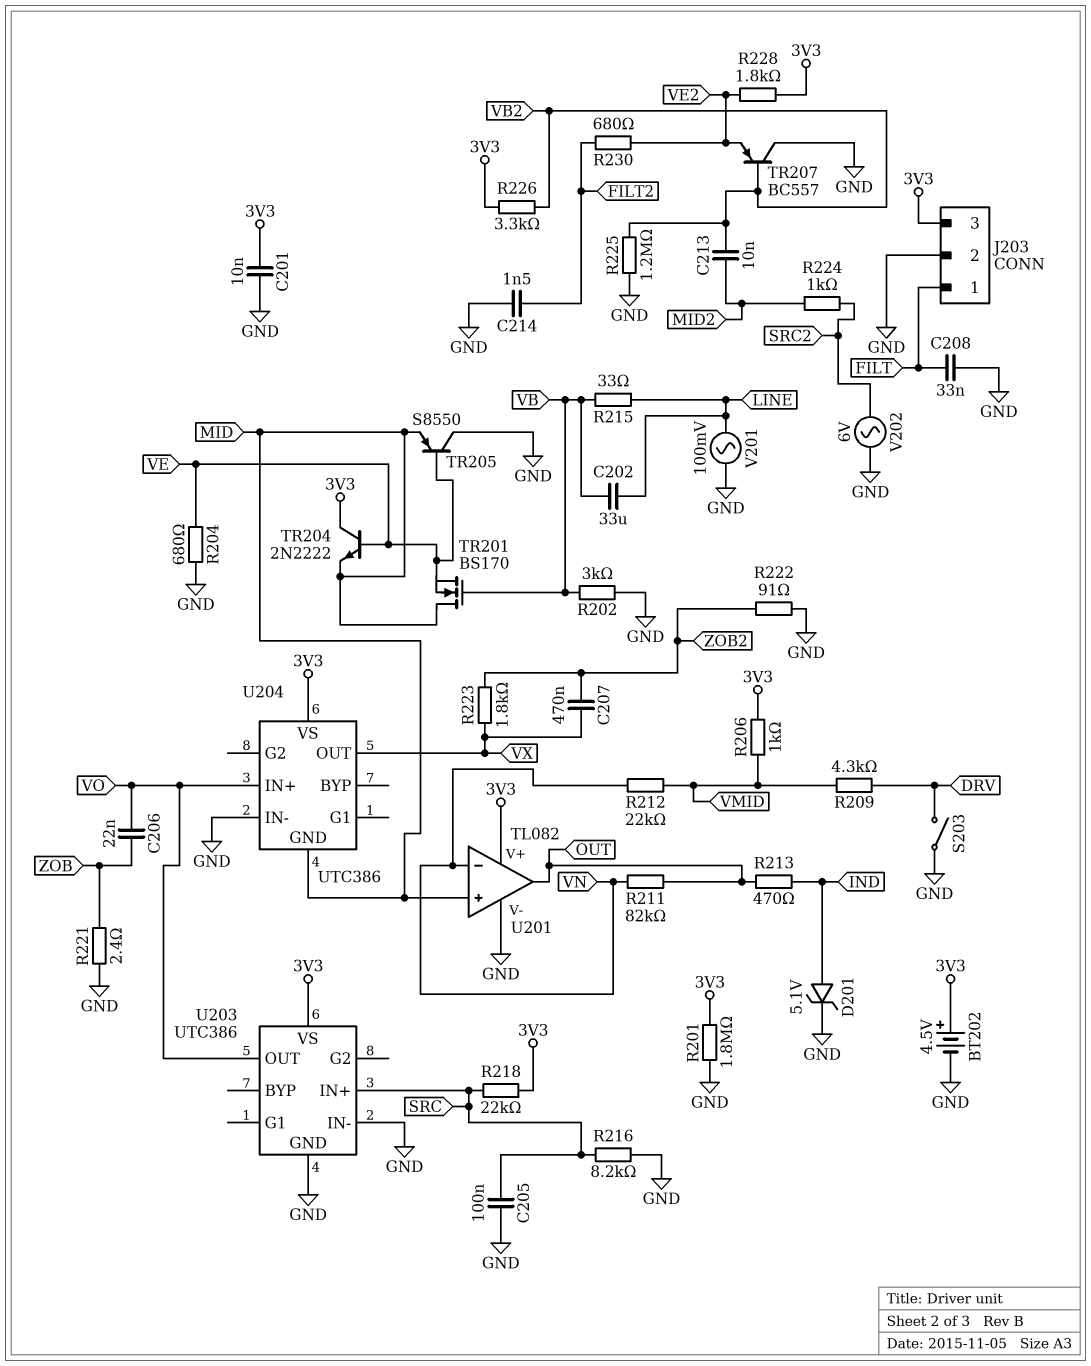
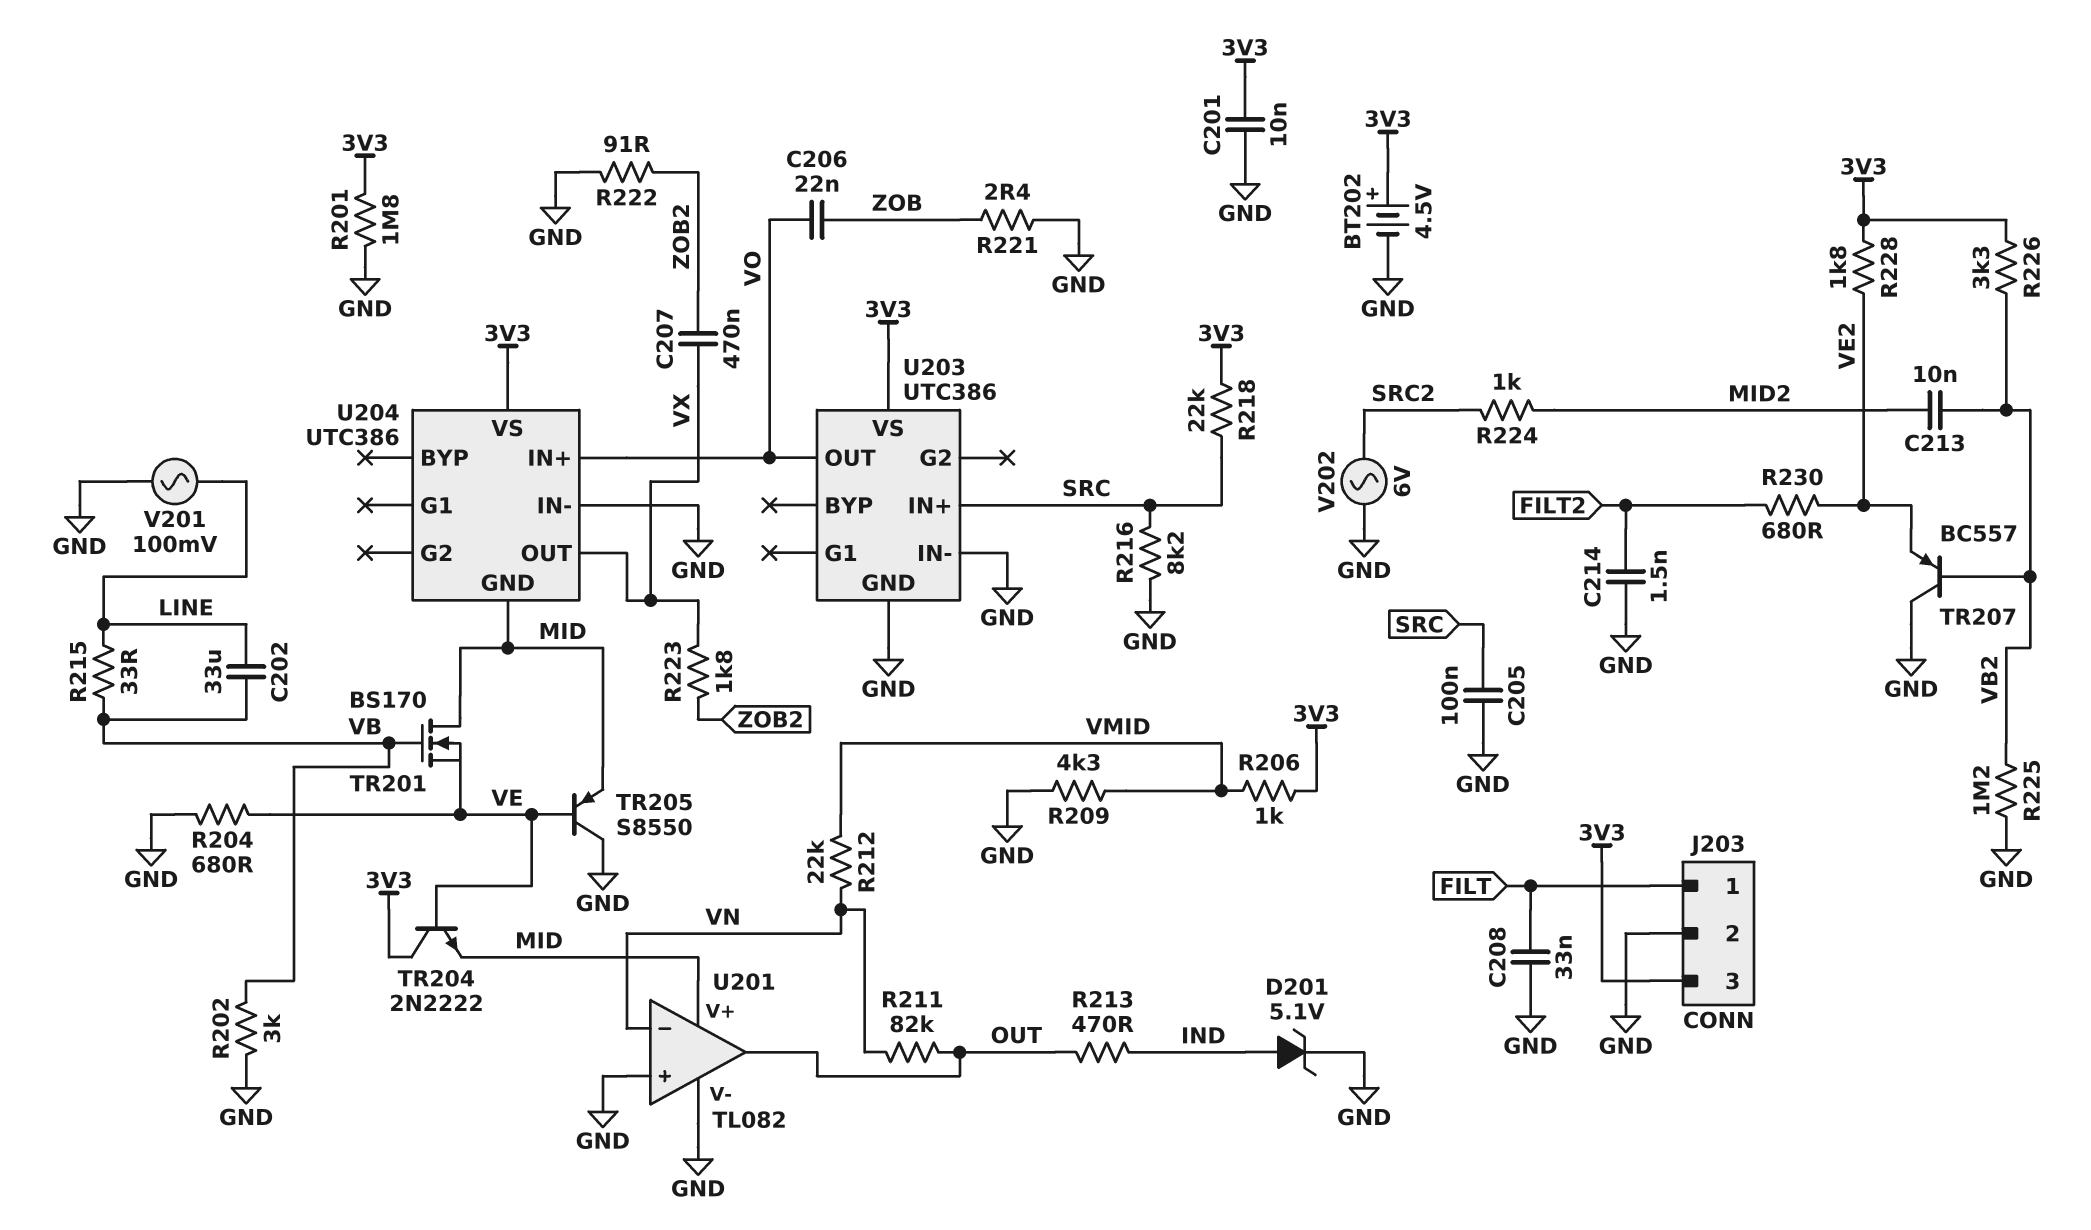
R209: 4.3k (DRV, VMID) -> 4.3k (GND, VMID)
S203: switch (DRV, GND) -> none
U201 pin V+: 3V3 -> MID
U201 pin in+: MID -> GND

